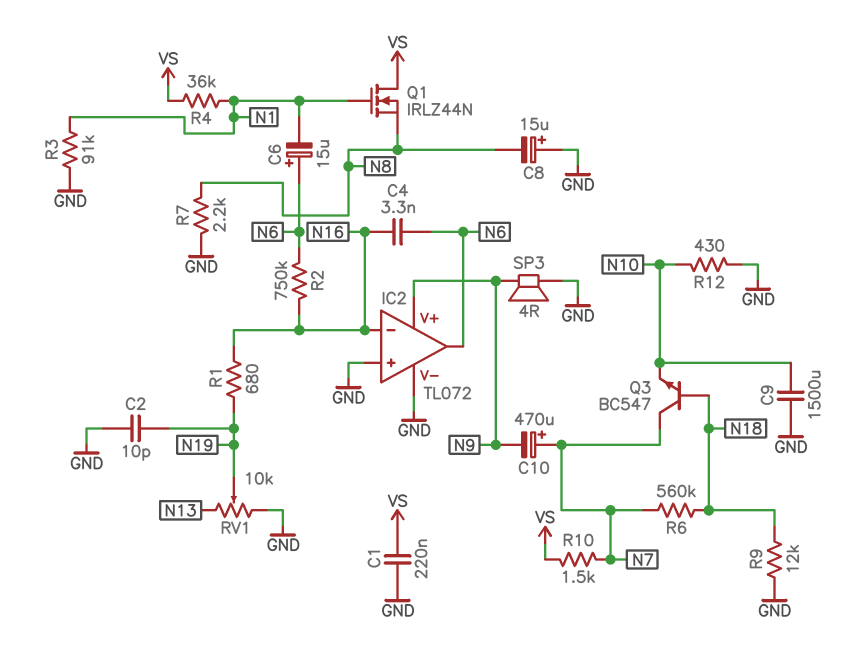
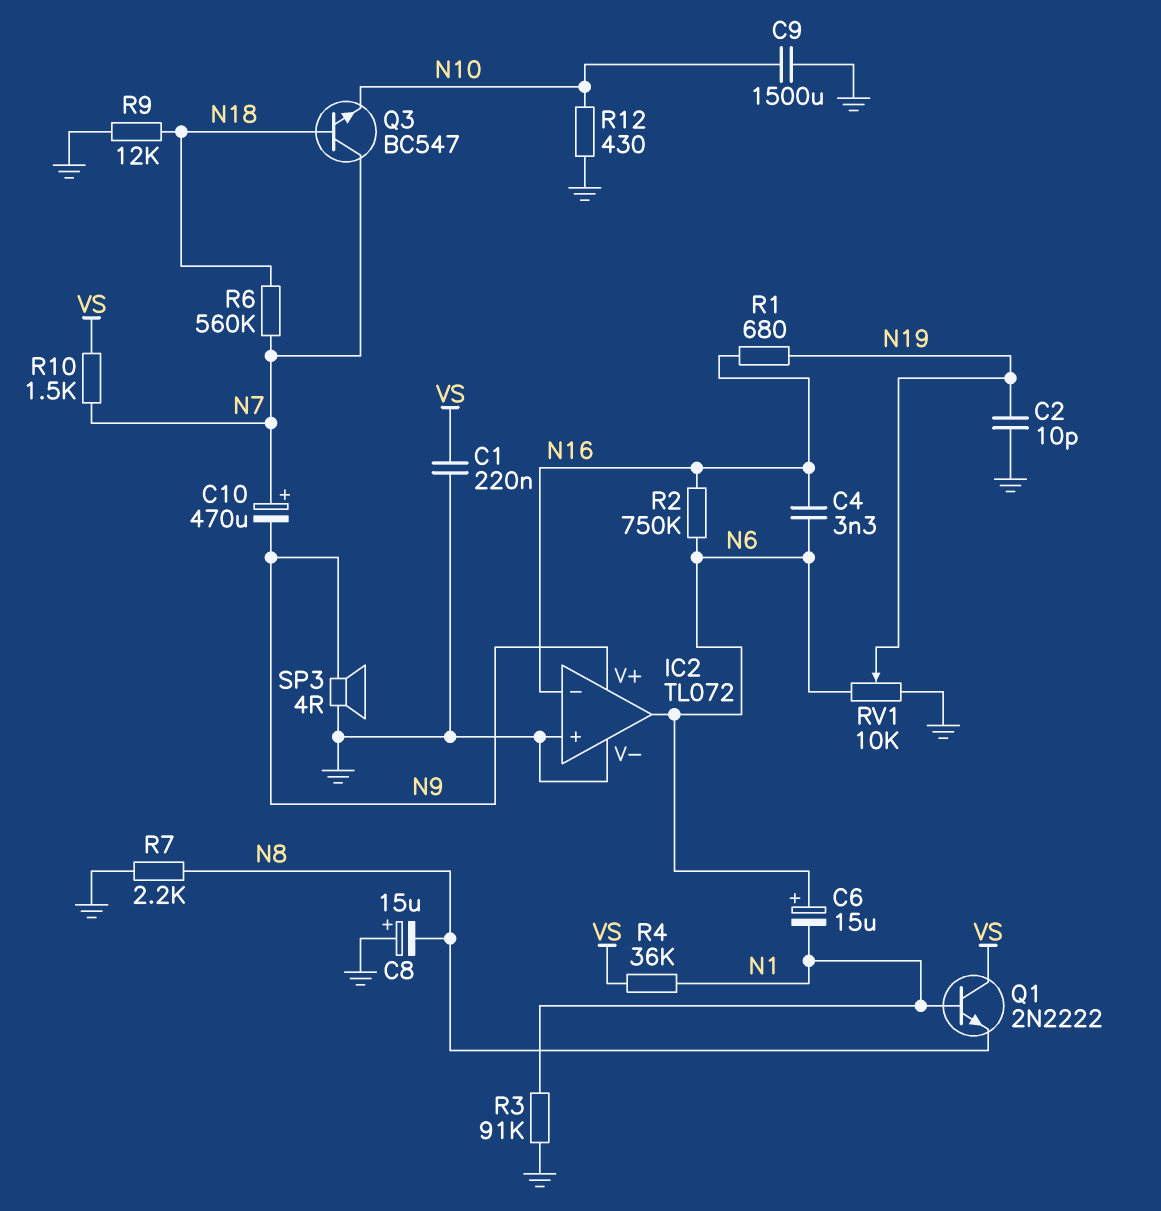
Q1: NMOS IRLZ44N (G N1, D VS, S N8) -> NPN 2N2222 (B N1, C VS, E N8)
RV1: 10k (GND, N13, wiper N19) -> 10k (GND, N6, wiper N19)

